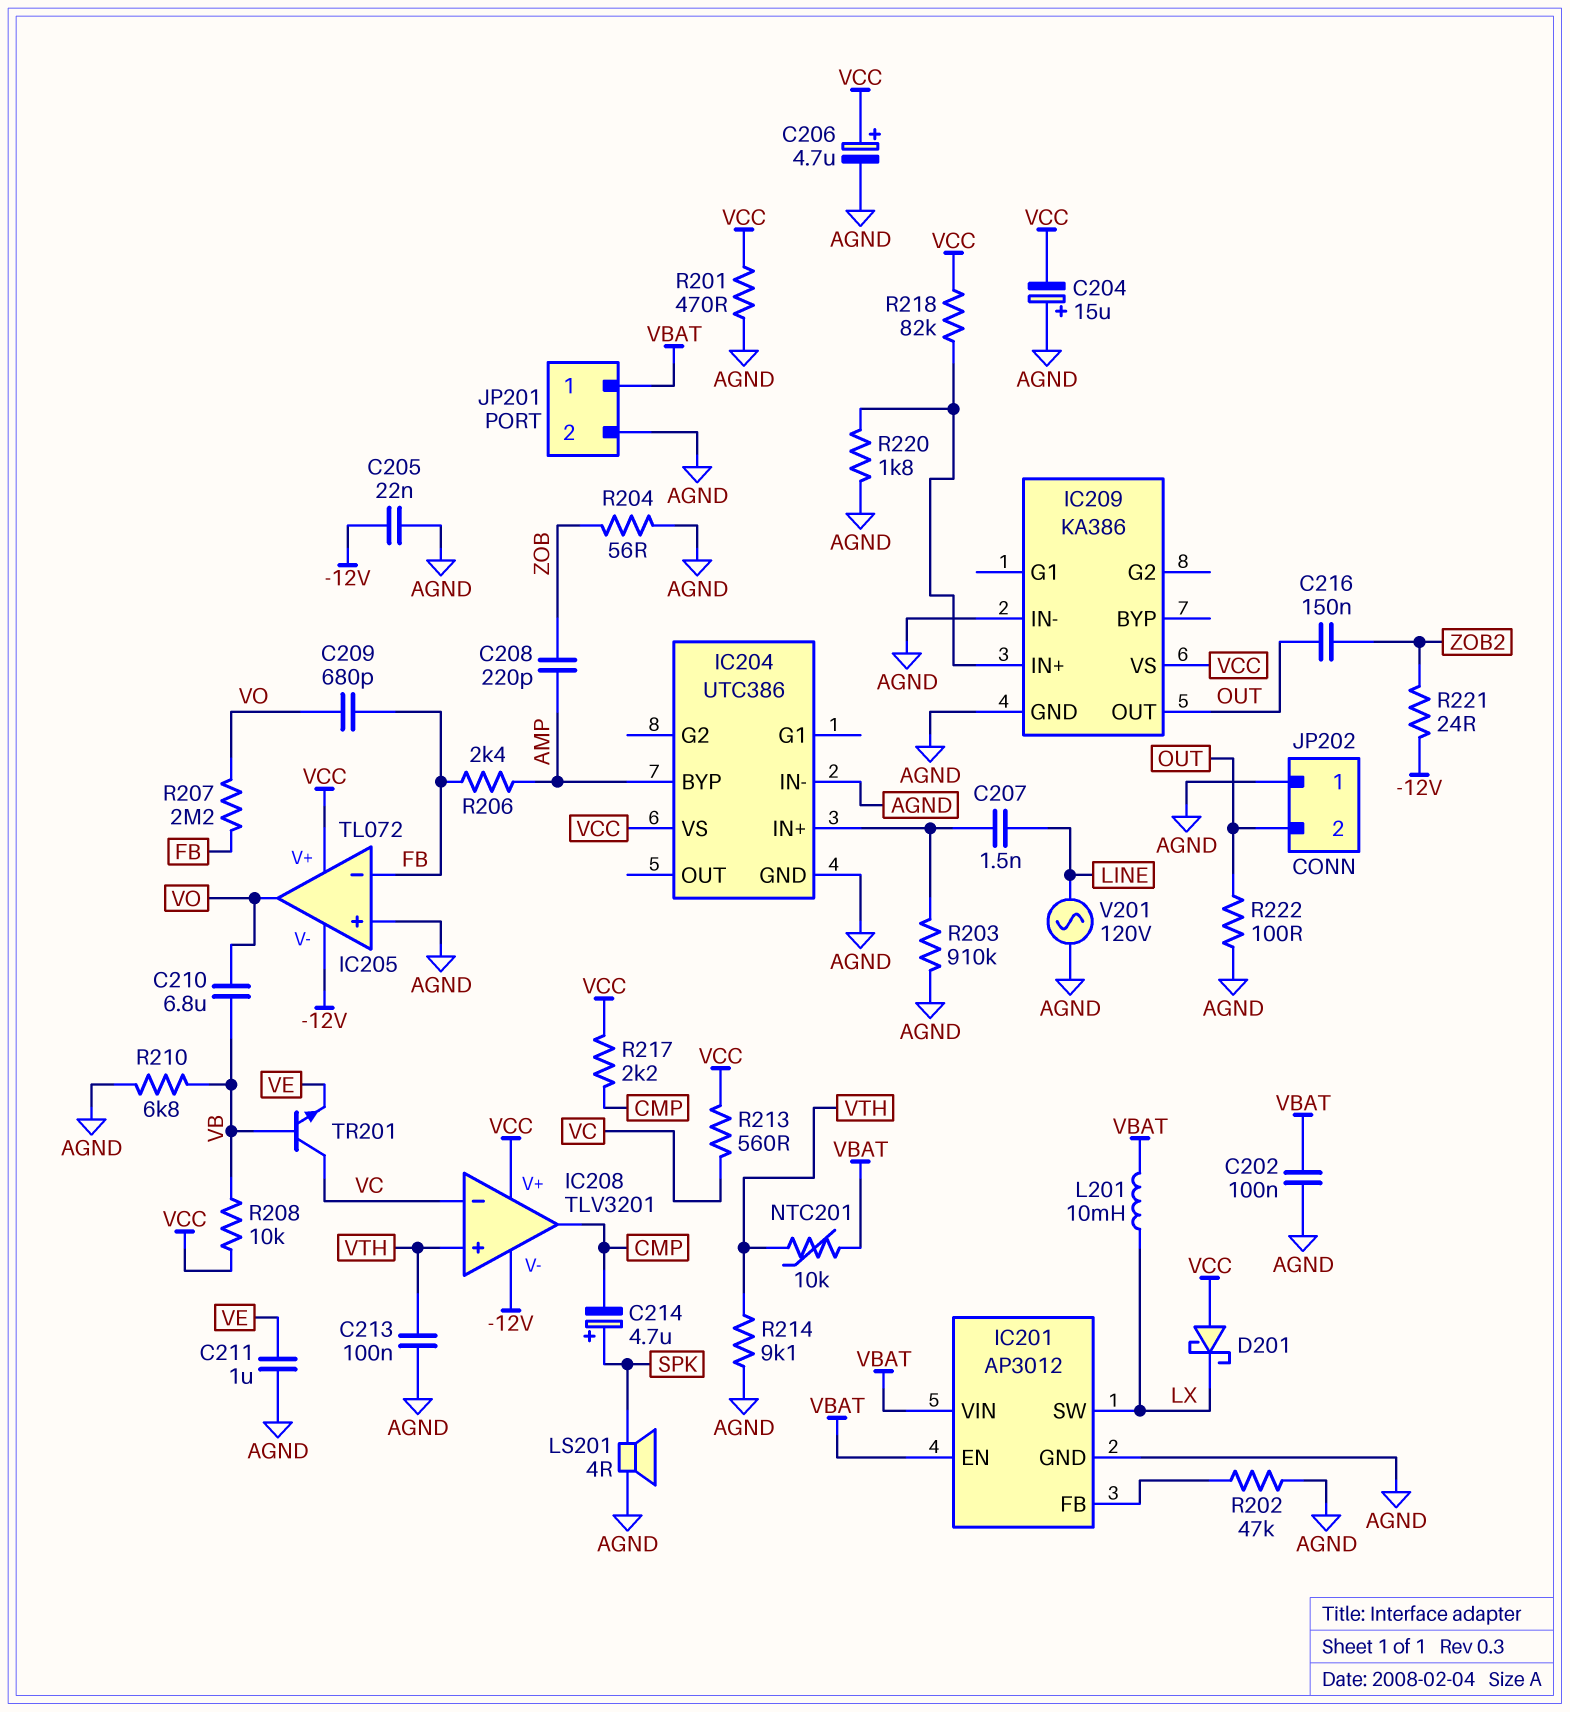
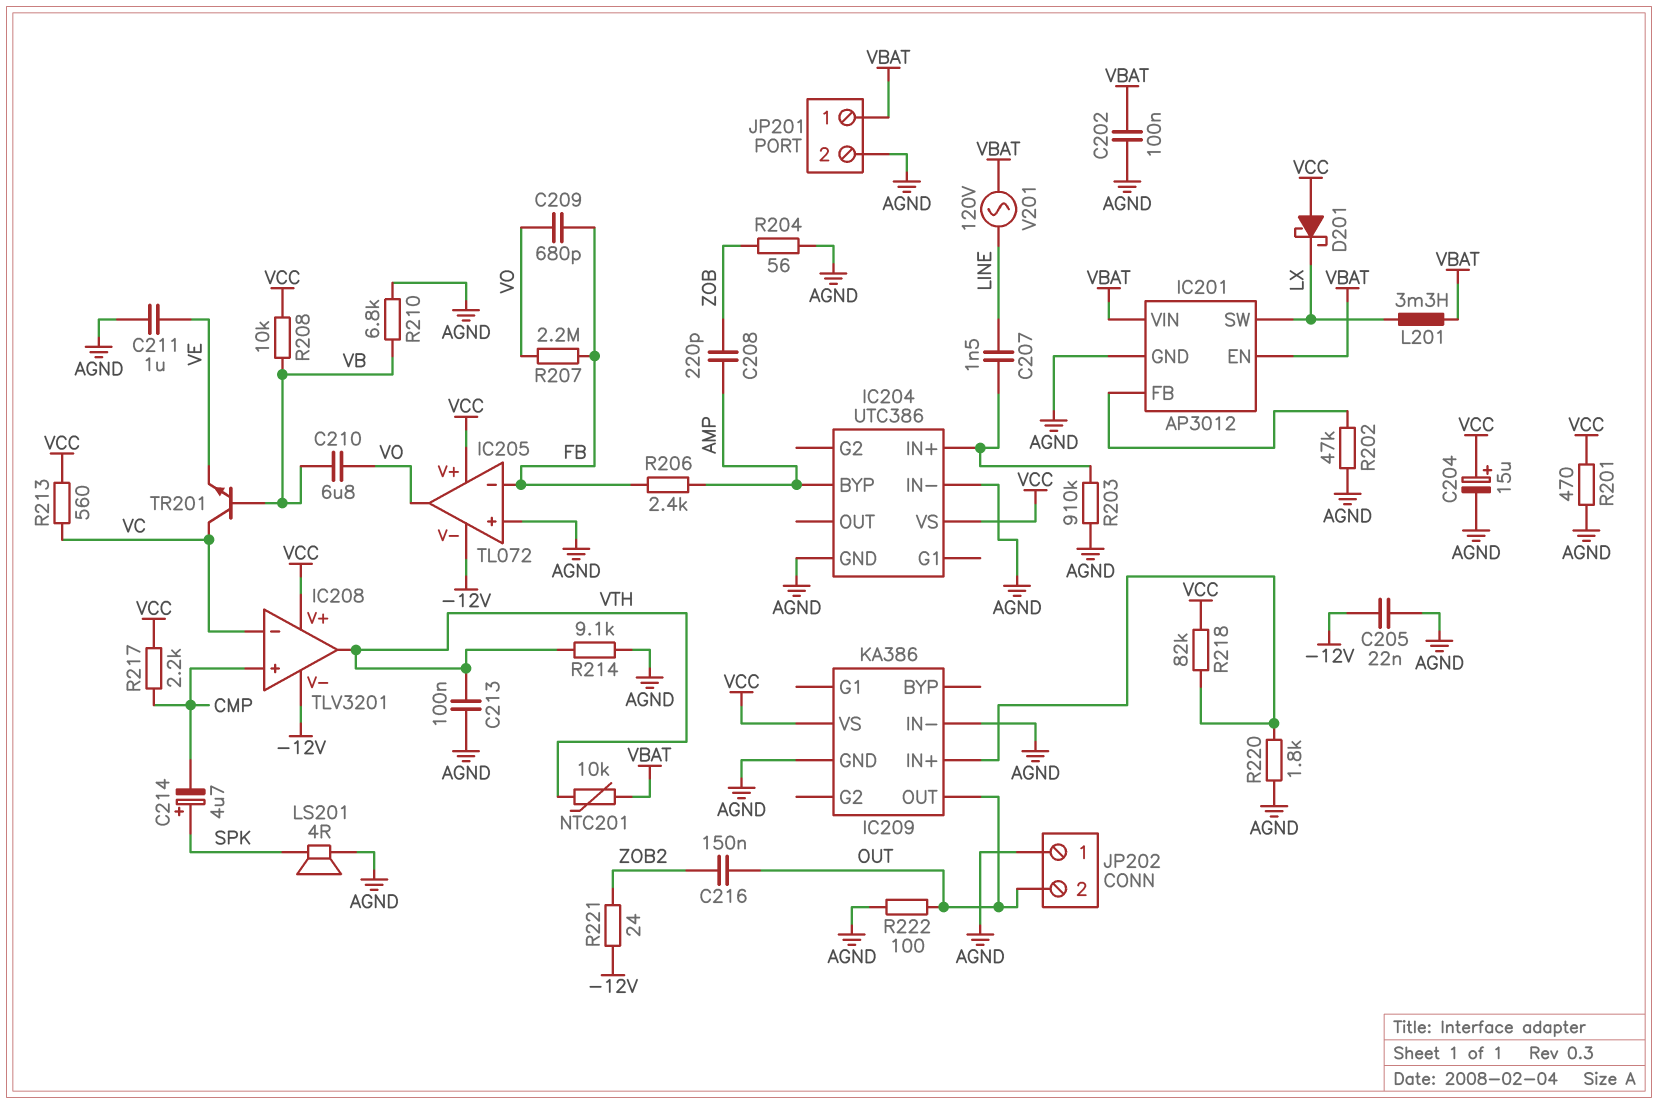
C204: 15uF (plus AGND, minus VCC) -> 15uF (plus VCC, minus AGND)
C206: 4.7uF (plus VCC, minus AGND) -> none
IC208 pin in+: VTH -> CMP
IC208 pin out: CMP -> VTH
L201: 10mH (LX, VBAT) -> 3.3mH (LX, VBAT)
V201: AC 120V (AGND, LINE) -> AC 120V (LINE, VBAT)

